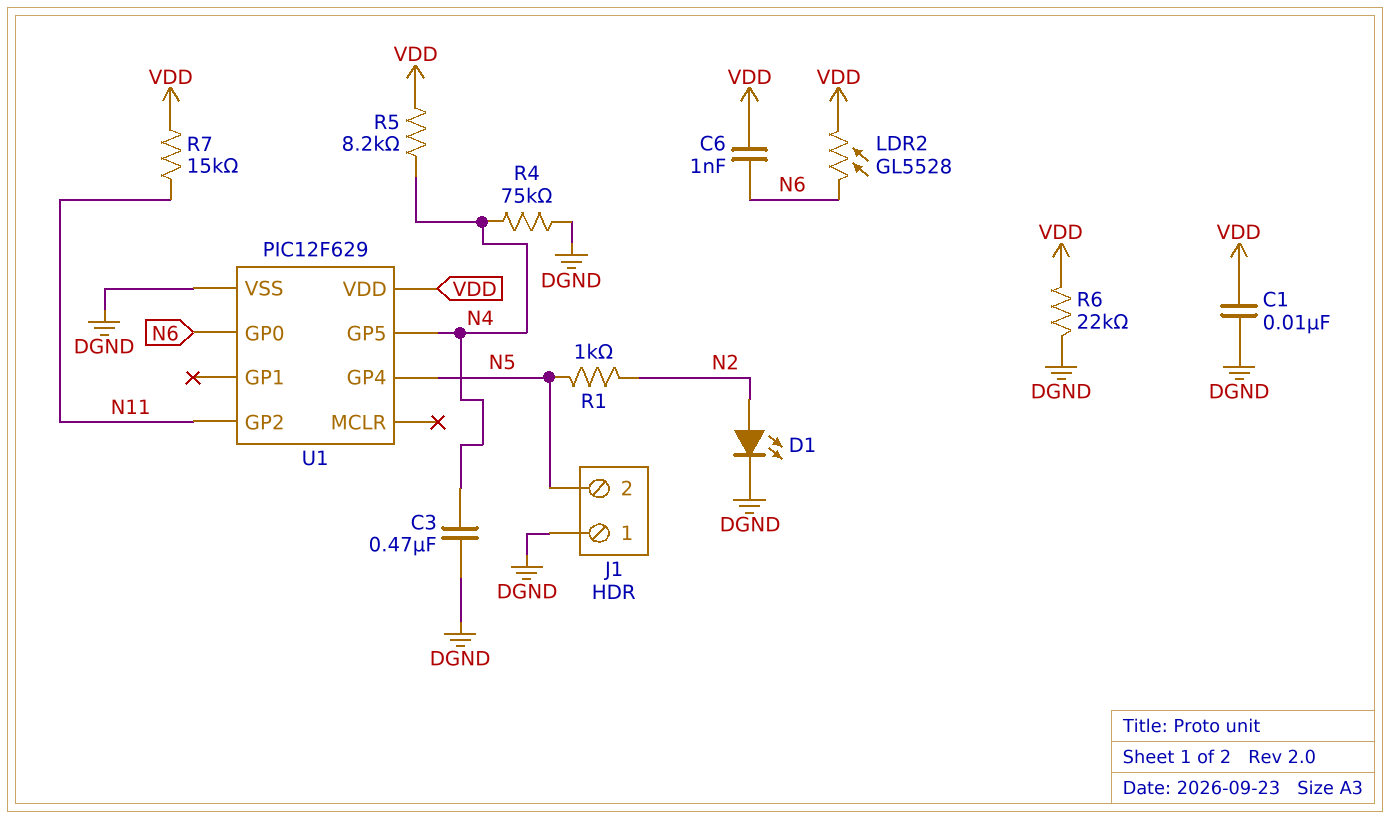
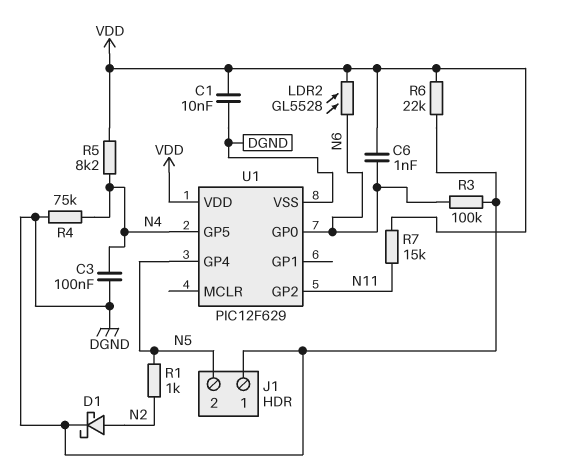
C3: 470nF (DGND, N4) -> 100nF (DGND, N4)
D1: LED (A N2, K DGND) -> schottky (A N2, K DGND)
R3: none -> 100k (DGND, N6)

